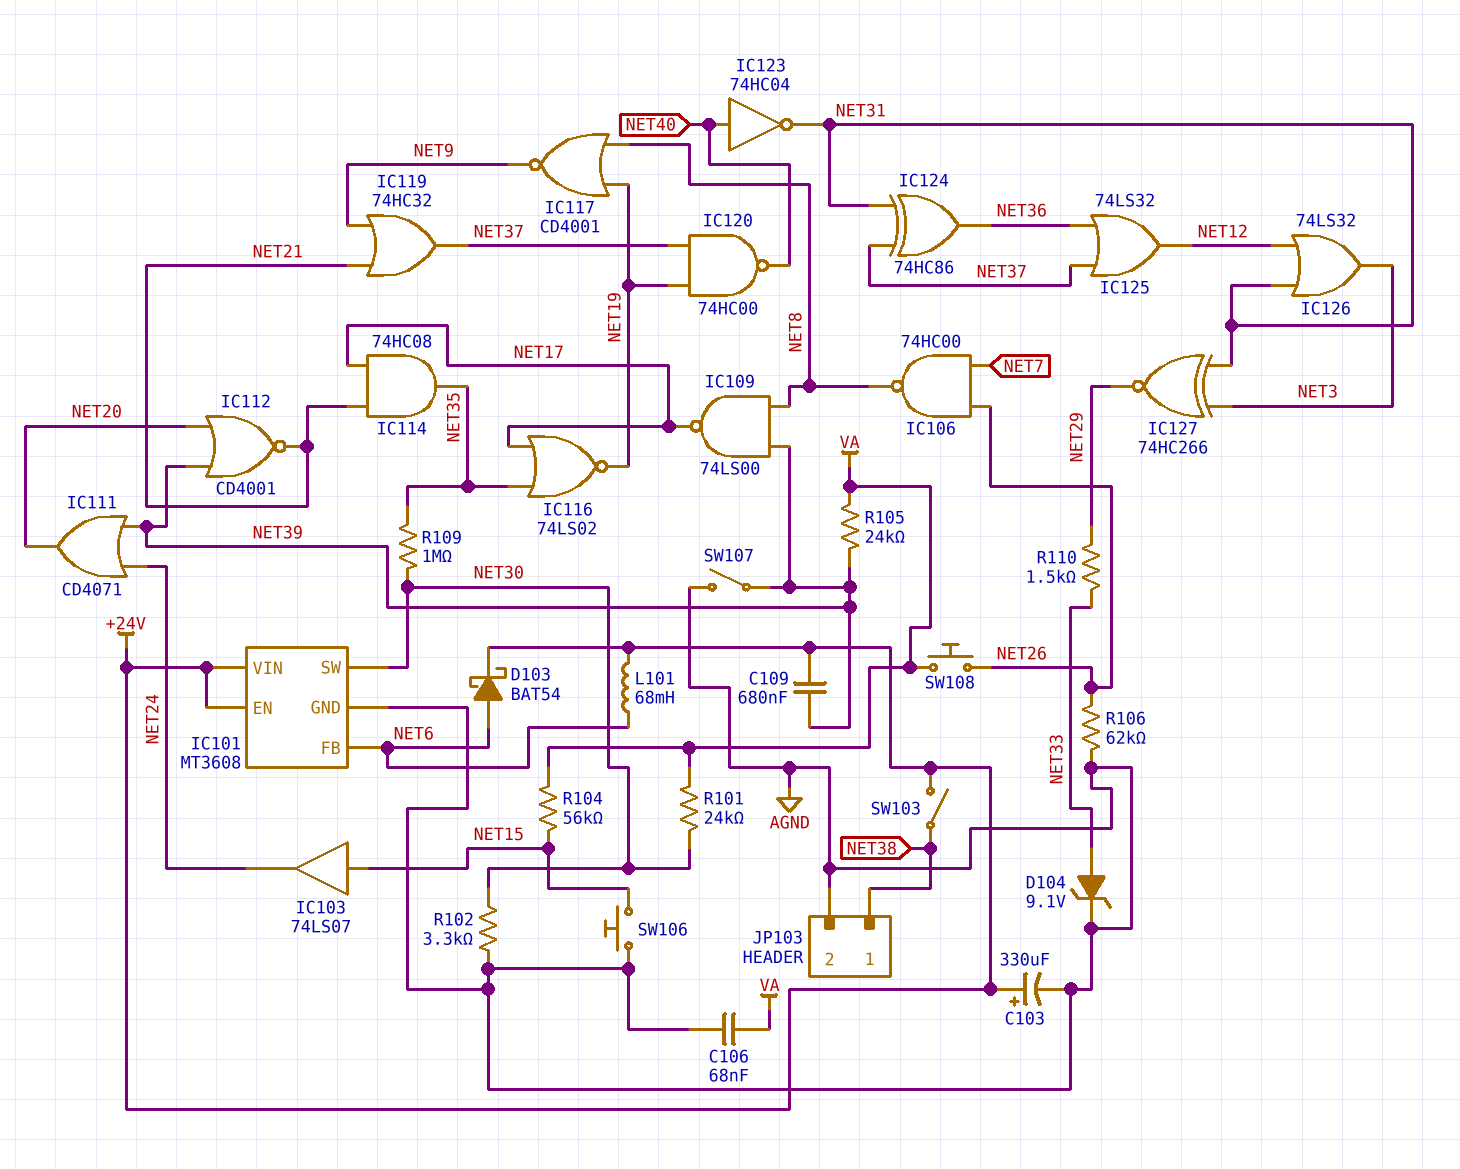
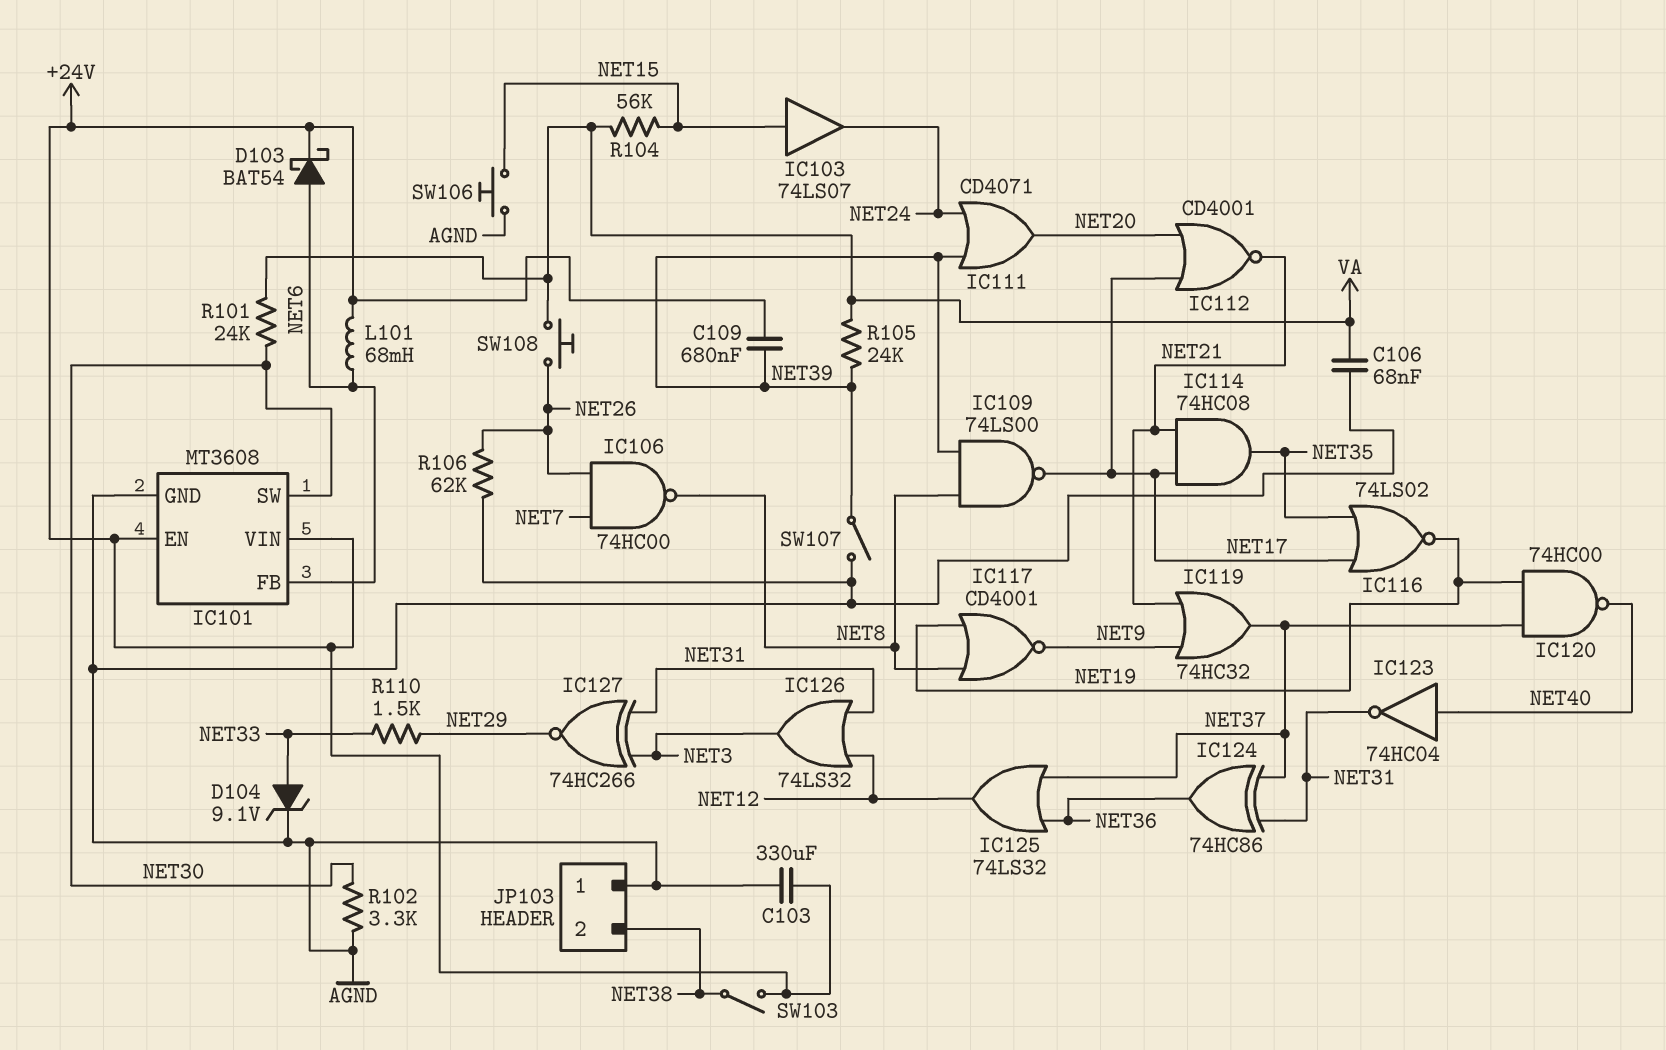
C103: 330uF (plus +24V, minus AGND) -> 330uF (+24V, AGND)
IC112: NOR CD4001 (in NET20, in NET39, out NET21) -> NOR CD4001 (in NET17, in NET20, out NET21)
JP103 pin 1: NET38 -> AGND
JP103 pin 2: AGND -> NET38
R109: 1M (NET30, NET35) -> none

